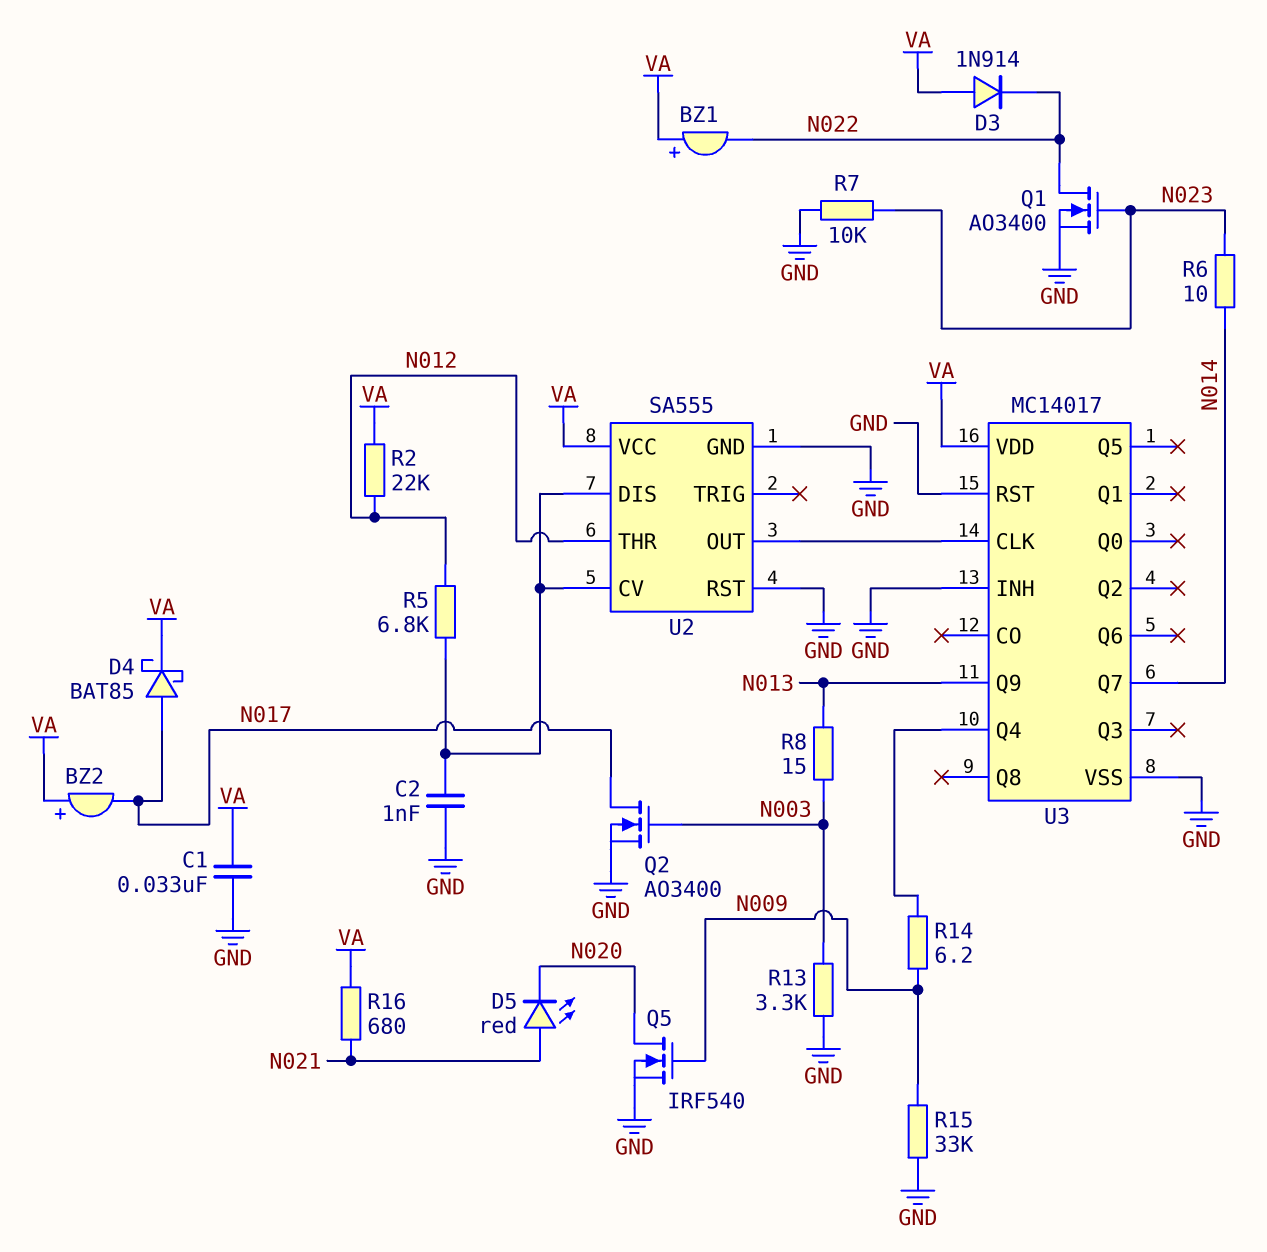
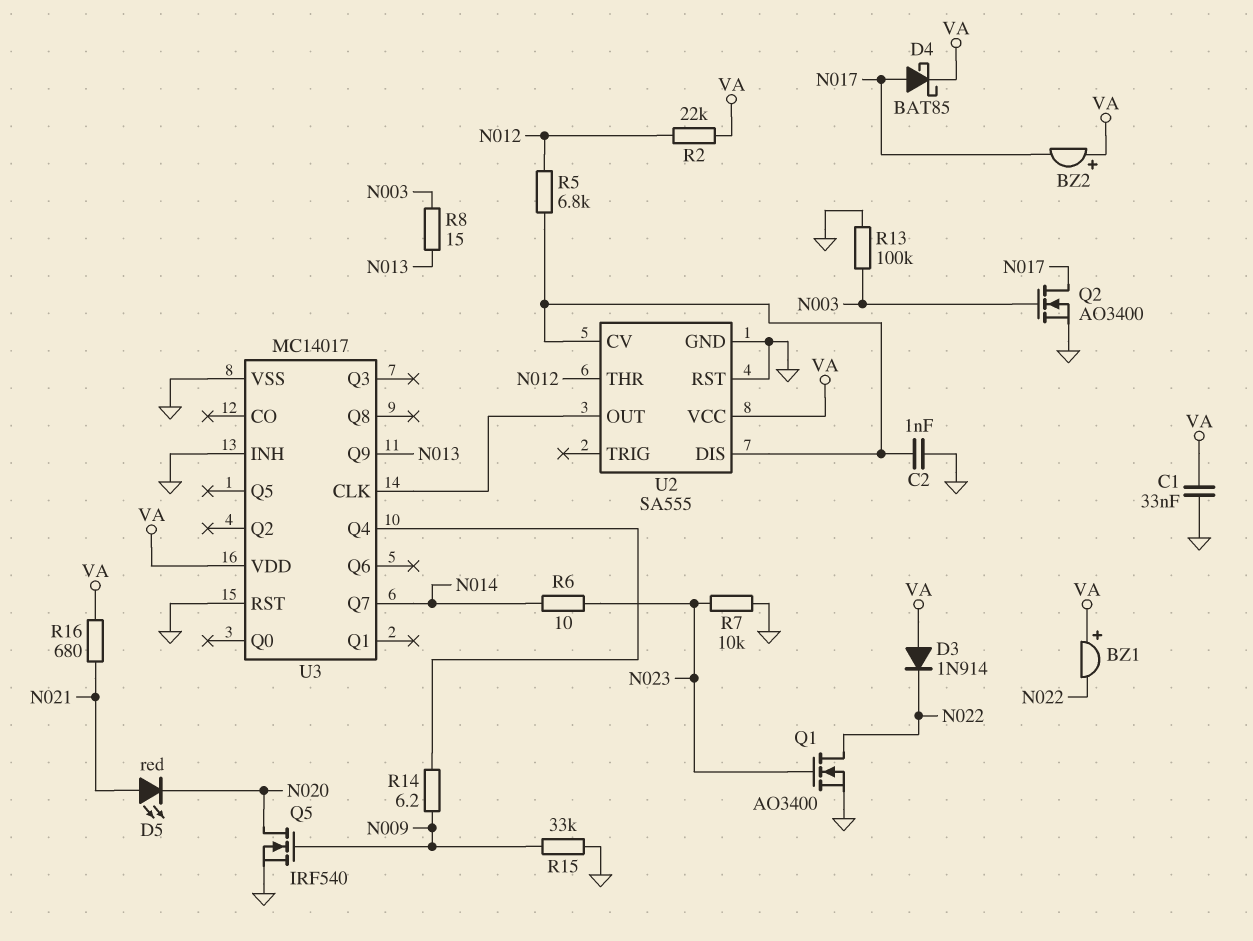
R13: 3.3k (GND, N003) -> 100k (GND, N003)

